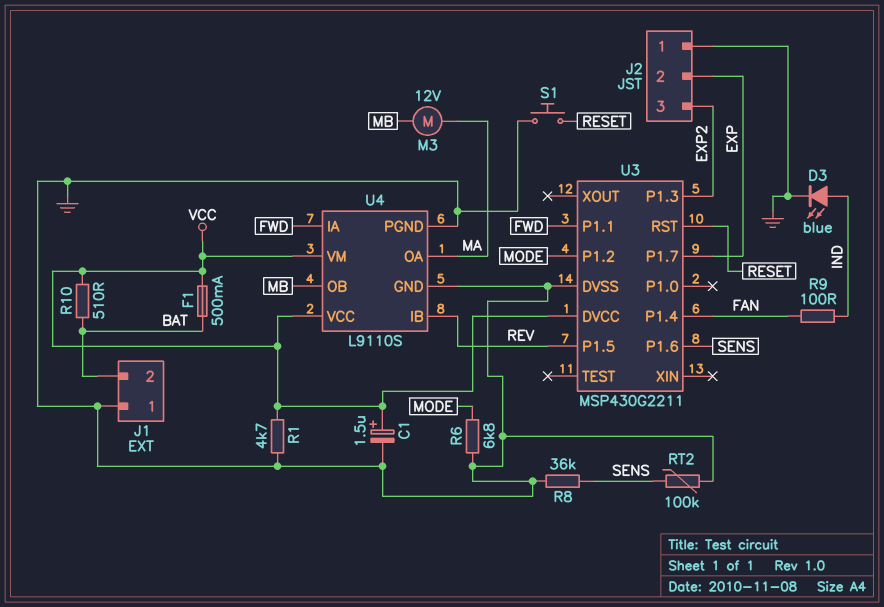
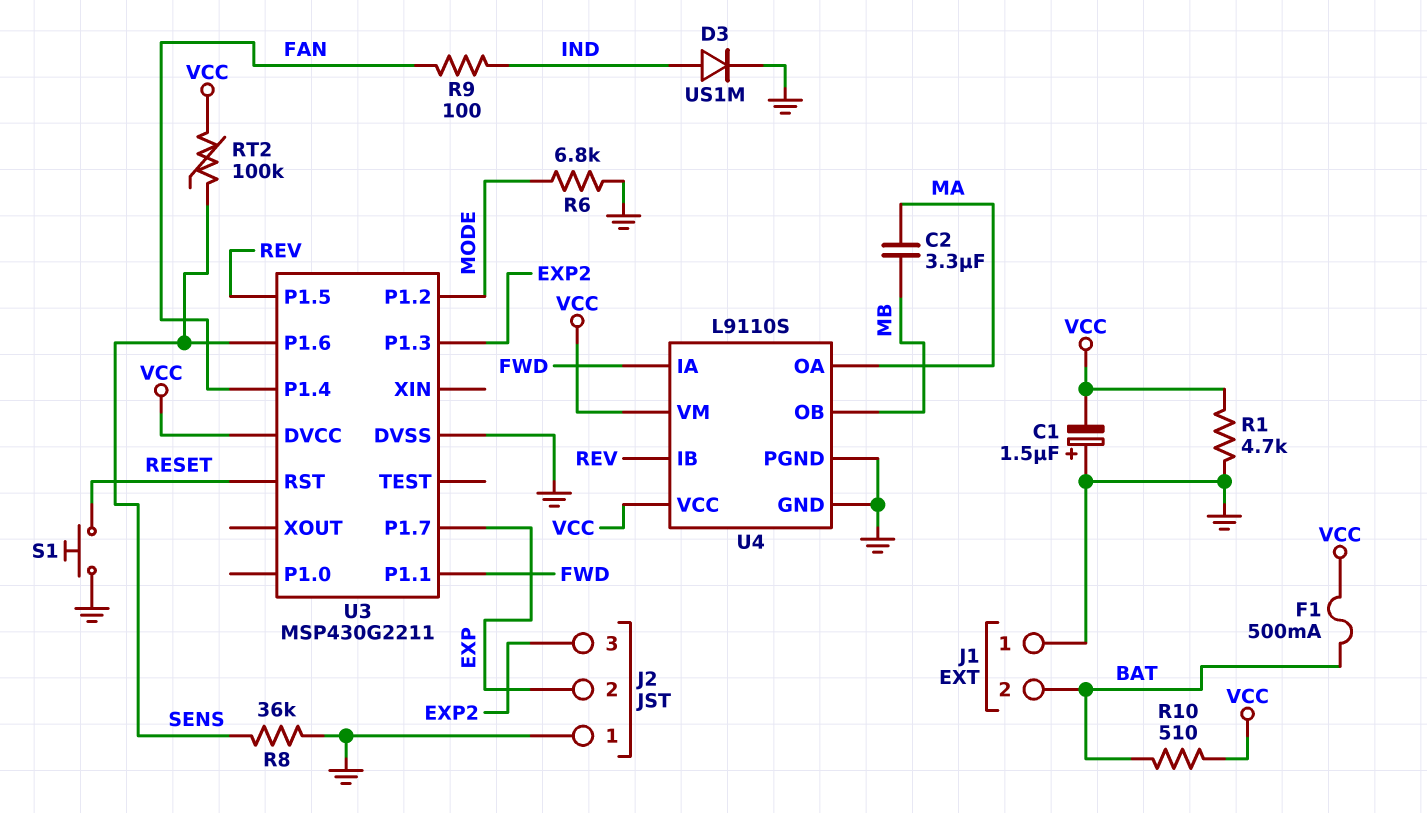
C1: 1.5uF (plus VCC, minus GND) -> 1.5uF (plus GND, minus VCC)
C2: none -> 3.3uF (MA, MB)
D3: LED blue (A IND, K GND) -> diode US1M (A IND, K GND)
M3: motor 12V (MA, MB) -> none
RT2: 100k (GND, SENS) -> 100k (SENS, VCC)

